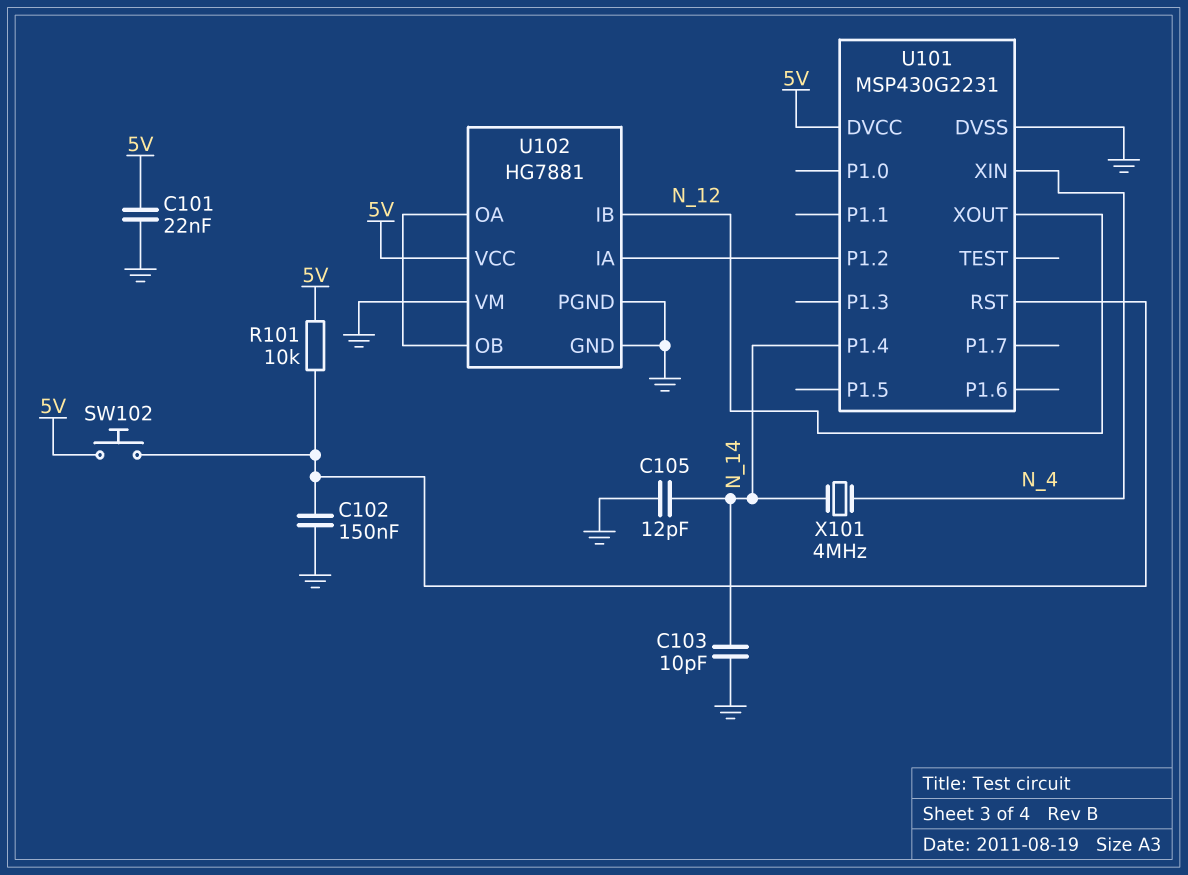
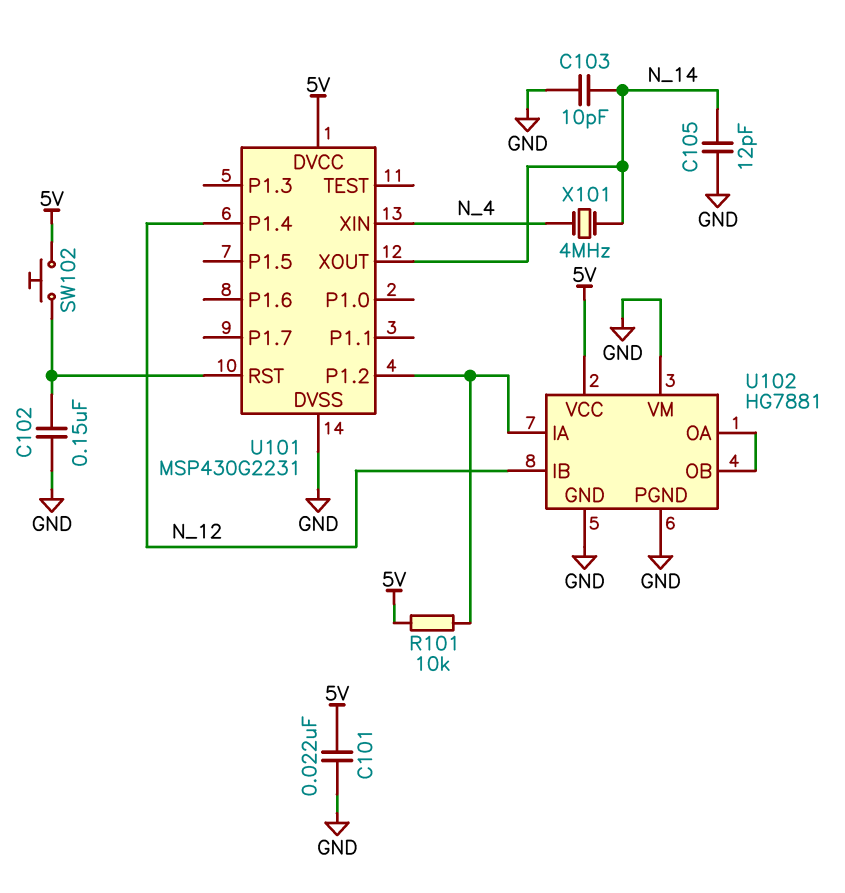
R101: 10k (5V, U101/RST) -> 10k (5V, U101/P1.2)
U101 pin P1.4: N_14 -> N_12
U101 pin XOUT: N_12 -> N_14

